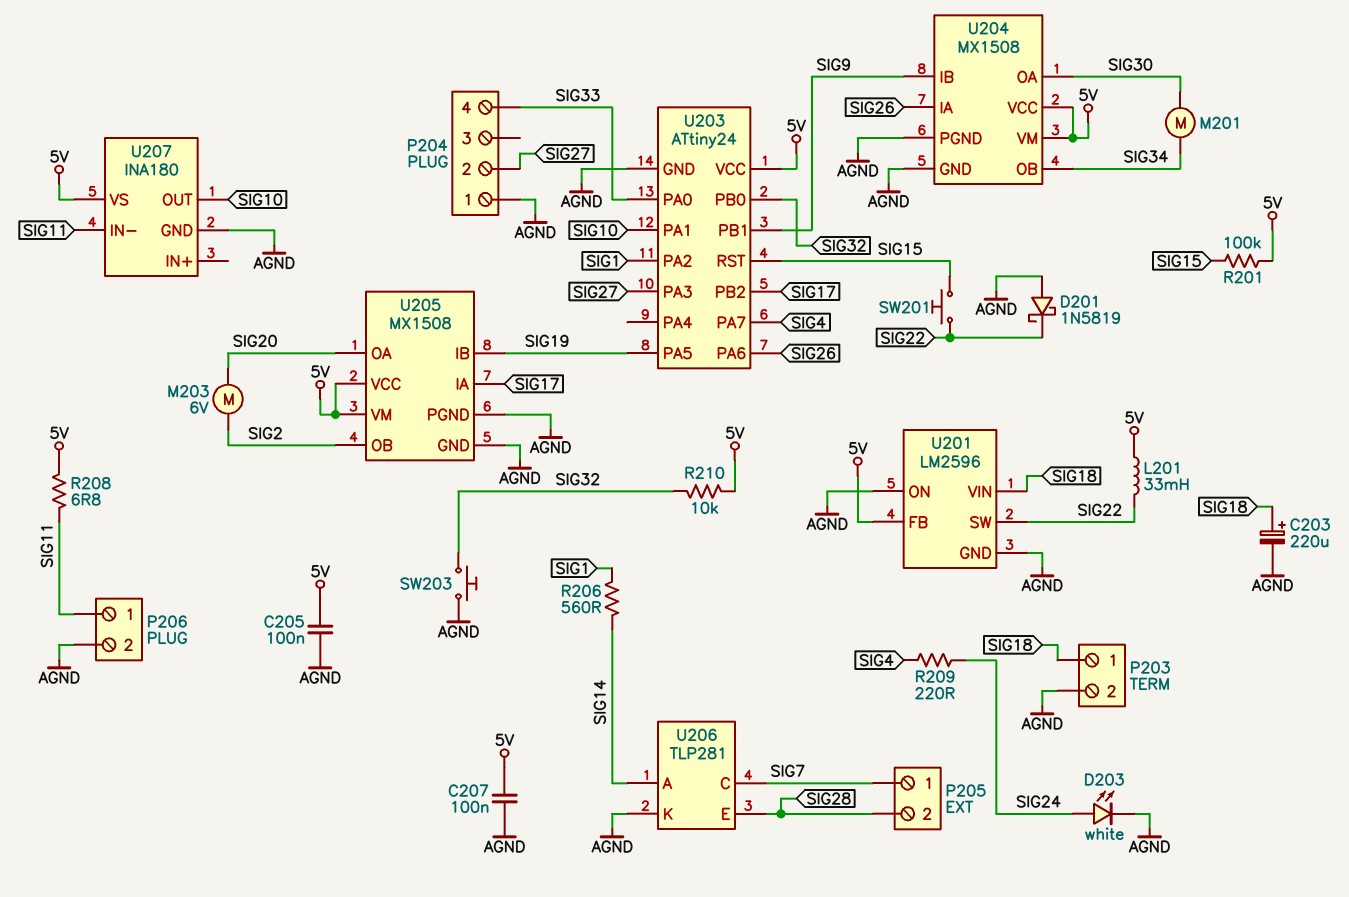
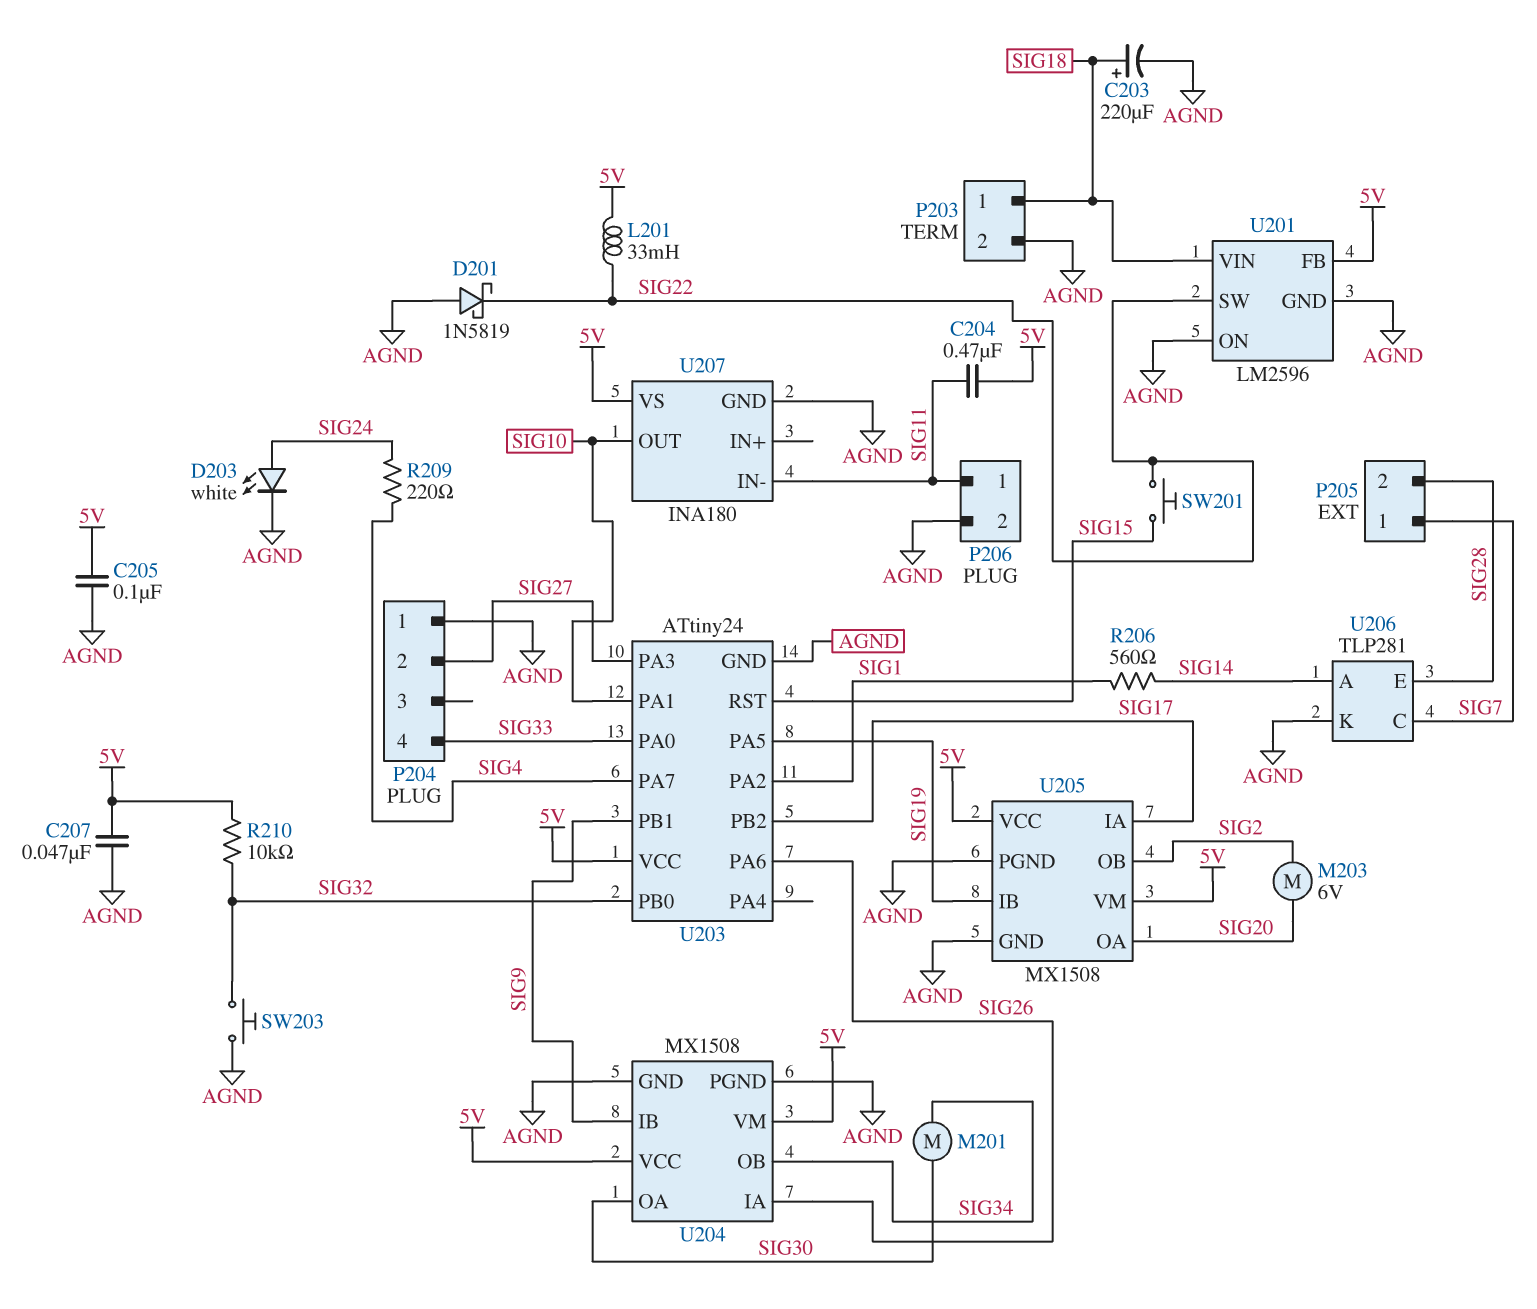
C204: none -> 470nF (5V, SIG11)
C207: 100nF (5V, AGND) -> 47nF (5V, AGND)
R201: 100k (5V, SIG15) -> none
R208: 6.8 (5V, SIG11) -> none

